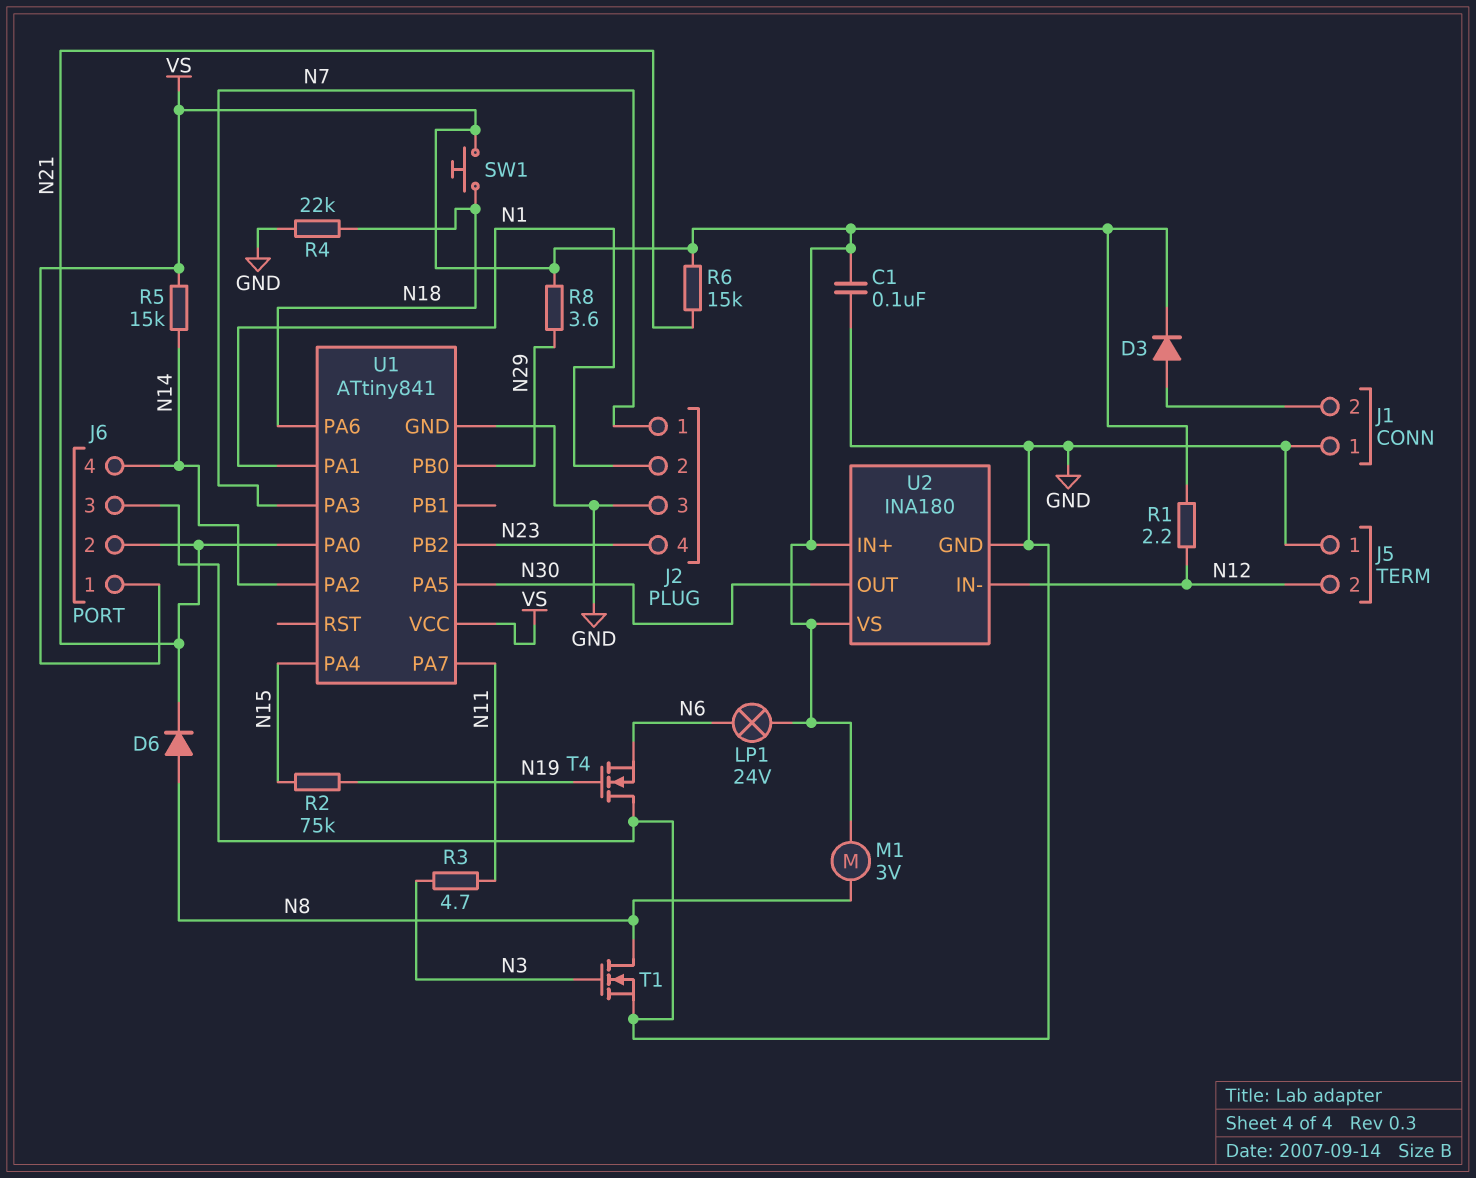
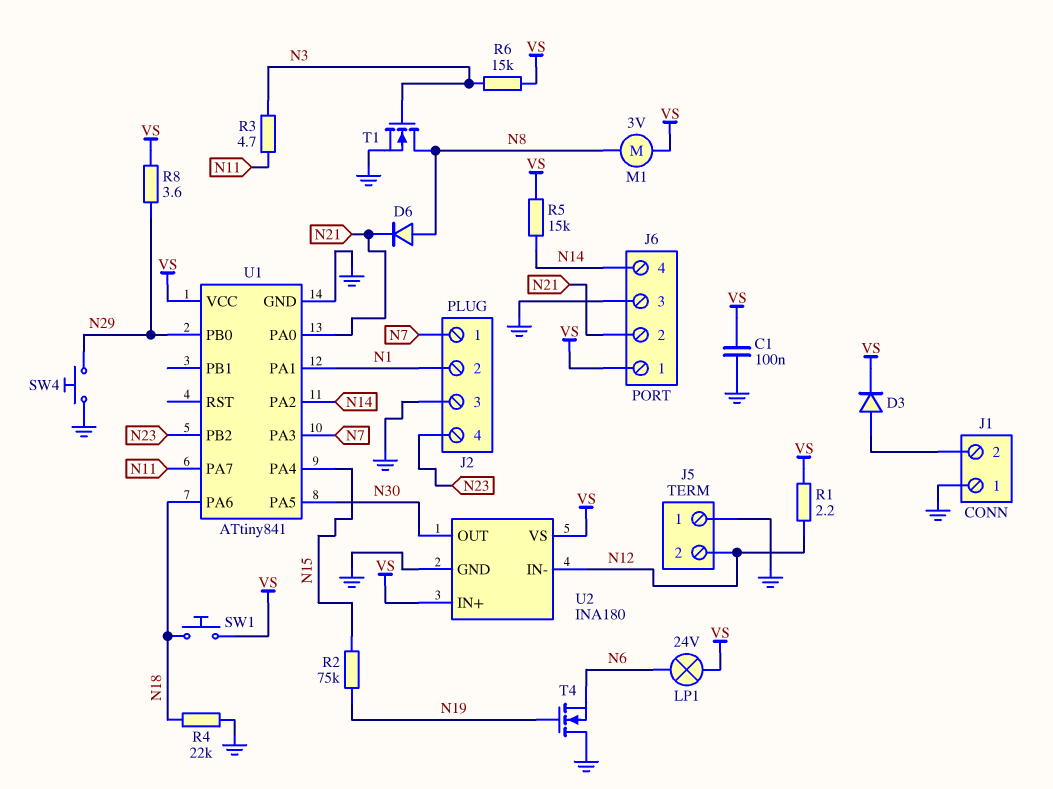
R6: 15k (N21, VS) -> 15k (N3, VS)
SW4: none -> button (GND, N29)

